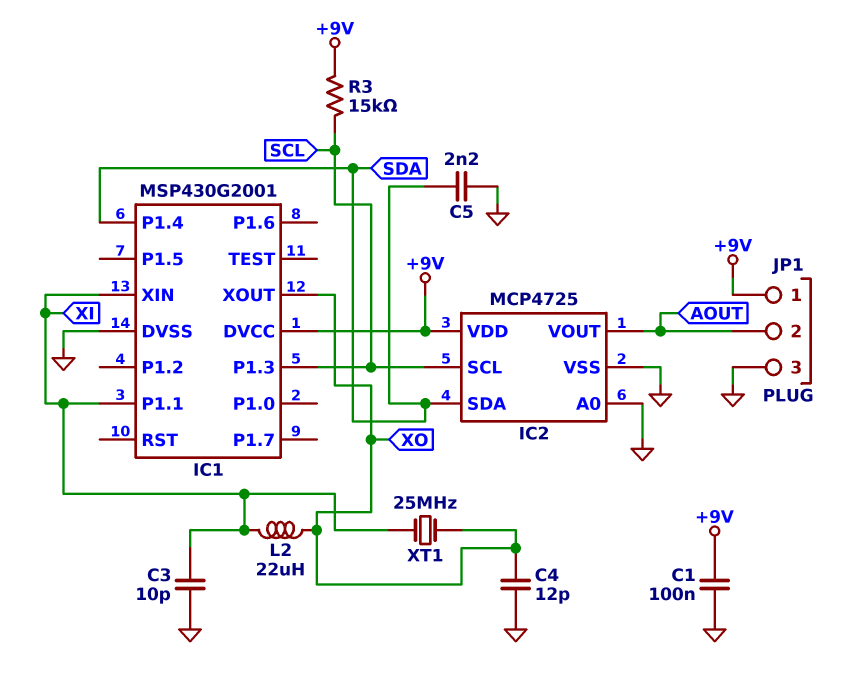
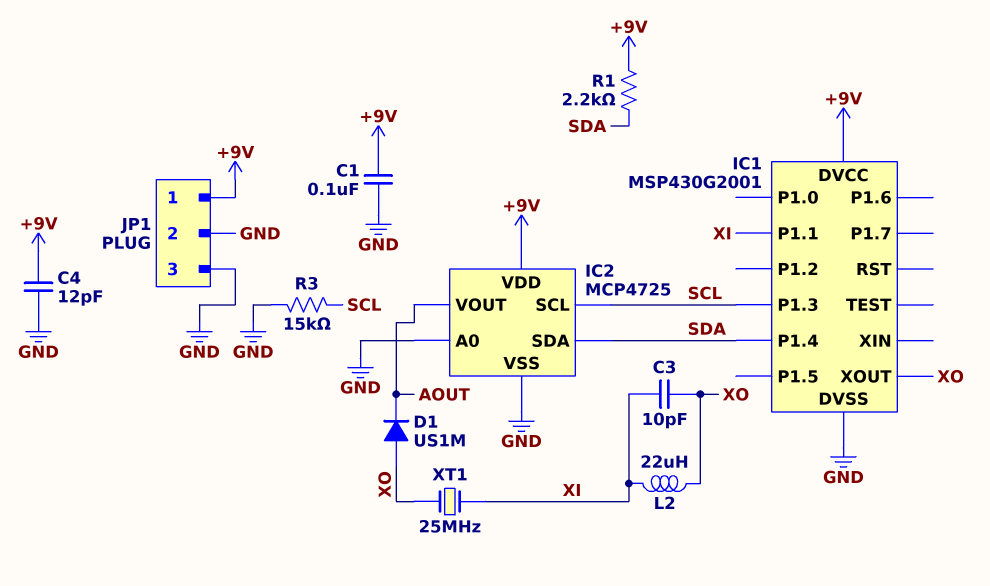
C3: 10pF (GND, XI) -> 10pF (XI, XO)
C4: 12pF (GND, XO) -> 12pF (+9V, GND)
C5: 2.2nF (GND, SDA) -> none
D1: none -> diode US1M (A XO, K AOUT)
IC1 pin XIN: XI -> none
JP1 pin 2: AOUT -> GND
R1: none -> 2.2k (+9V, SDA)
R3: 15k (+9V, SCL) -> 15k (GND, SCL)

